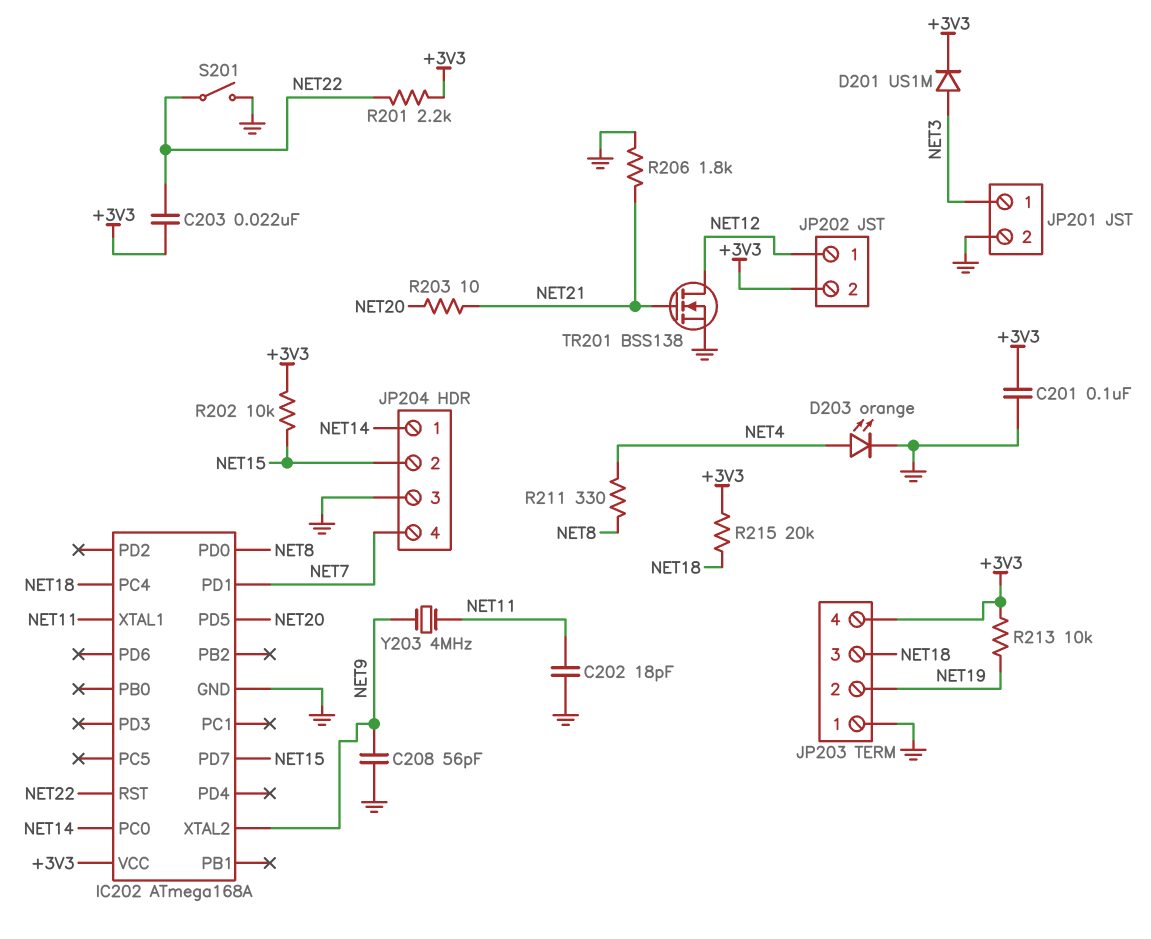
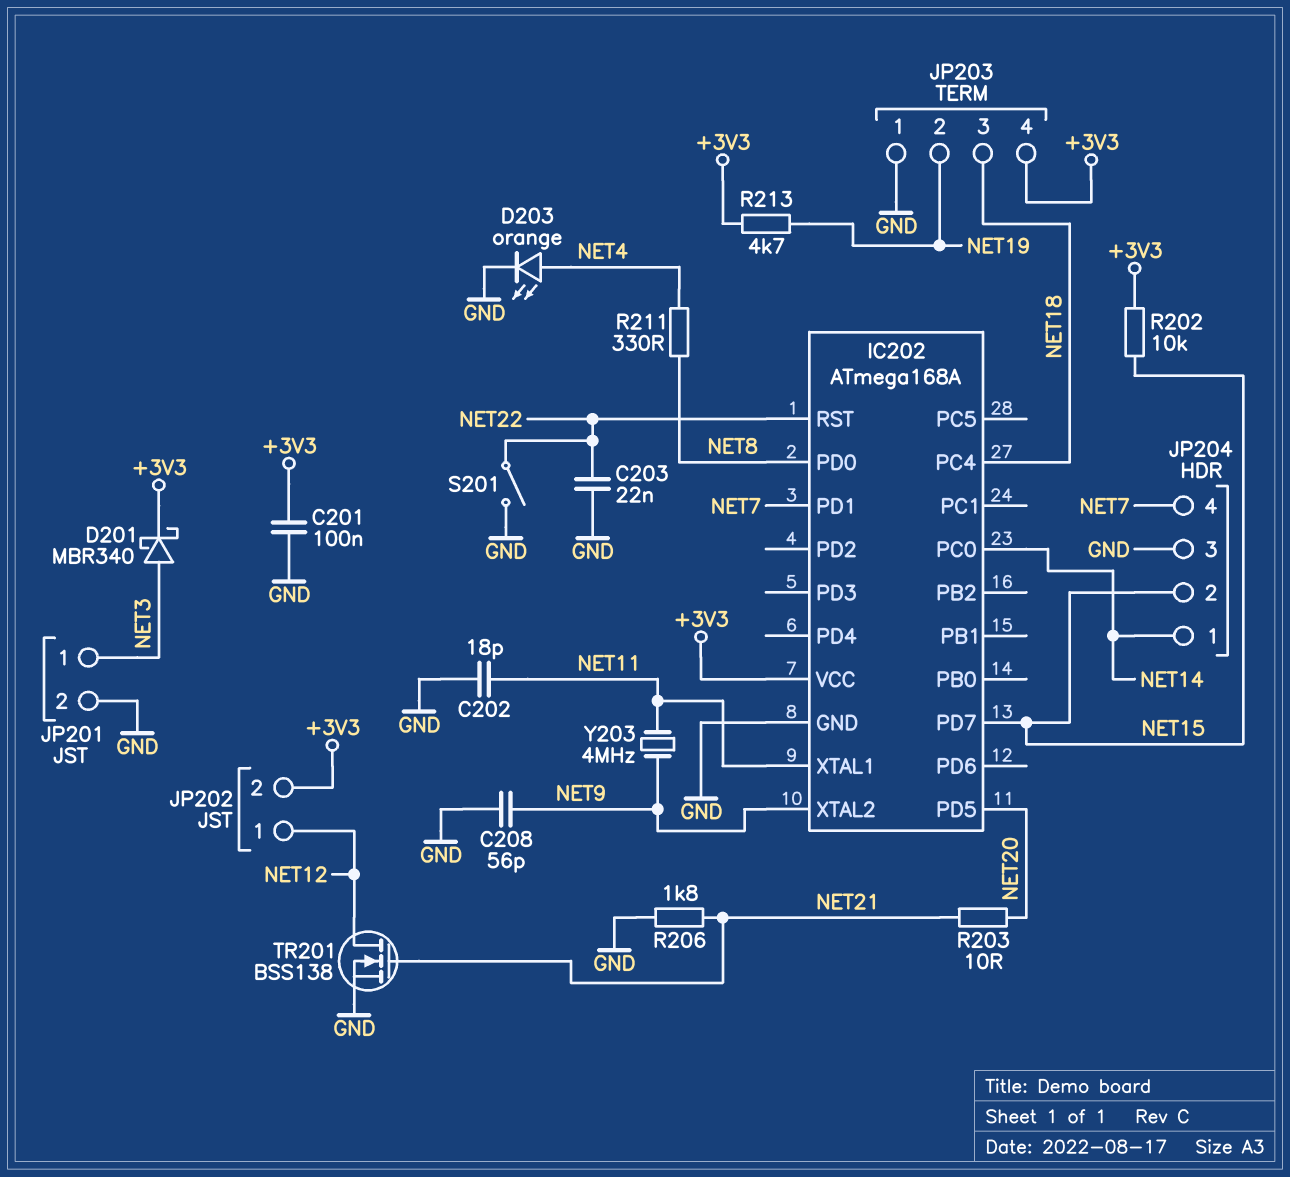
C203: 22nF (+3V3, NET22) -> 22nF (GND, NET22)
D201: diode US1M (A NET3, K +3V3) -> schottky MBR340 (A NET3, K +3V3)
R201: 2.2k (+3V3, NET22) -> none
R213: 10k (+3V3, NET19) -> 4.7k (+3V3, NET19)
R215: 20k (+3V3, NET18) -> none

